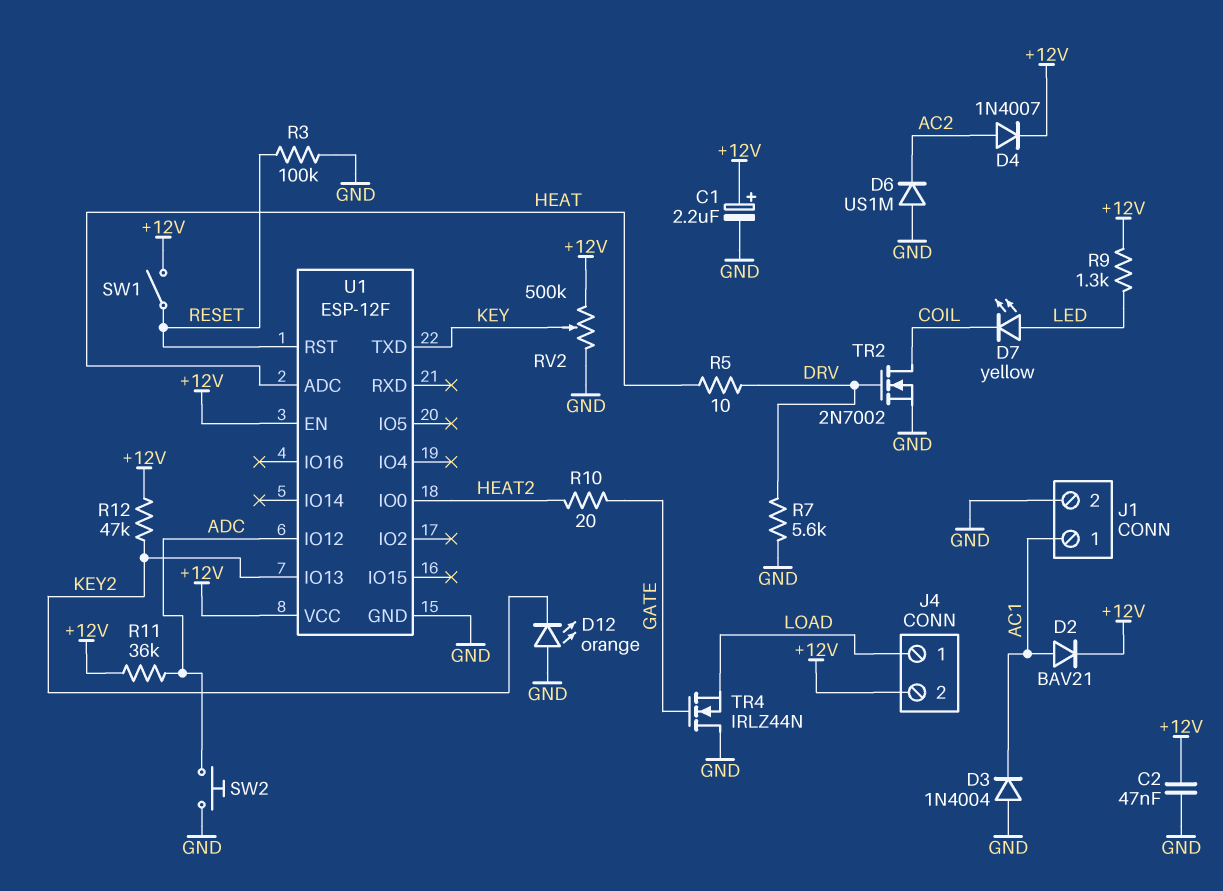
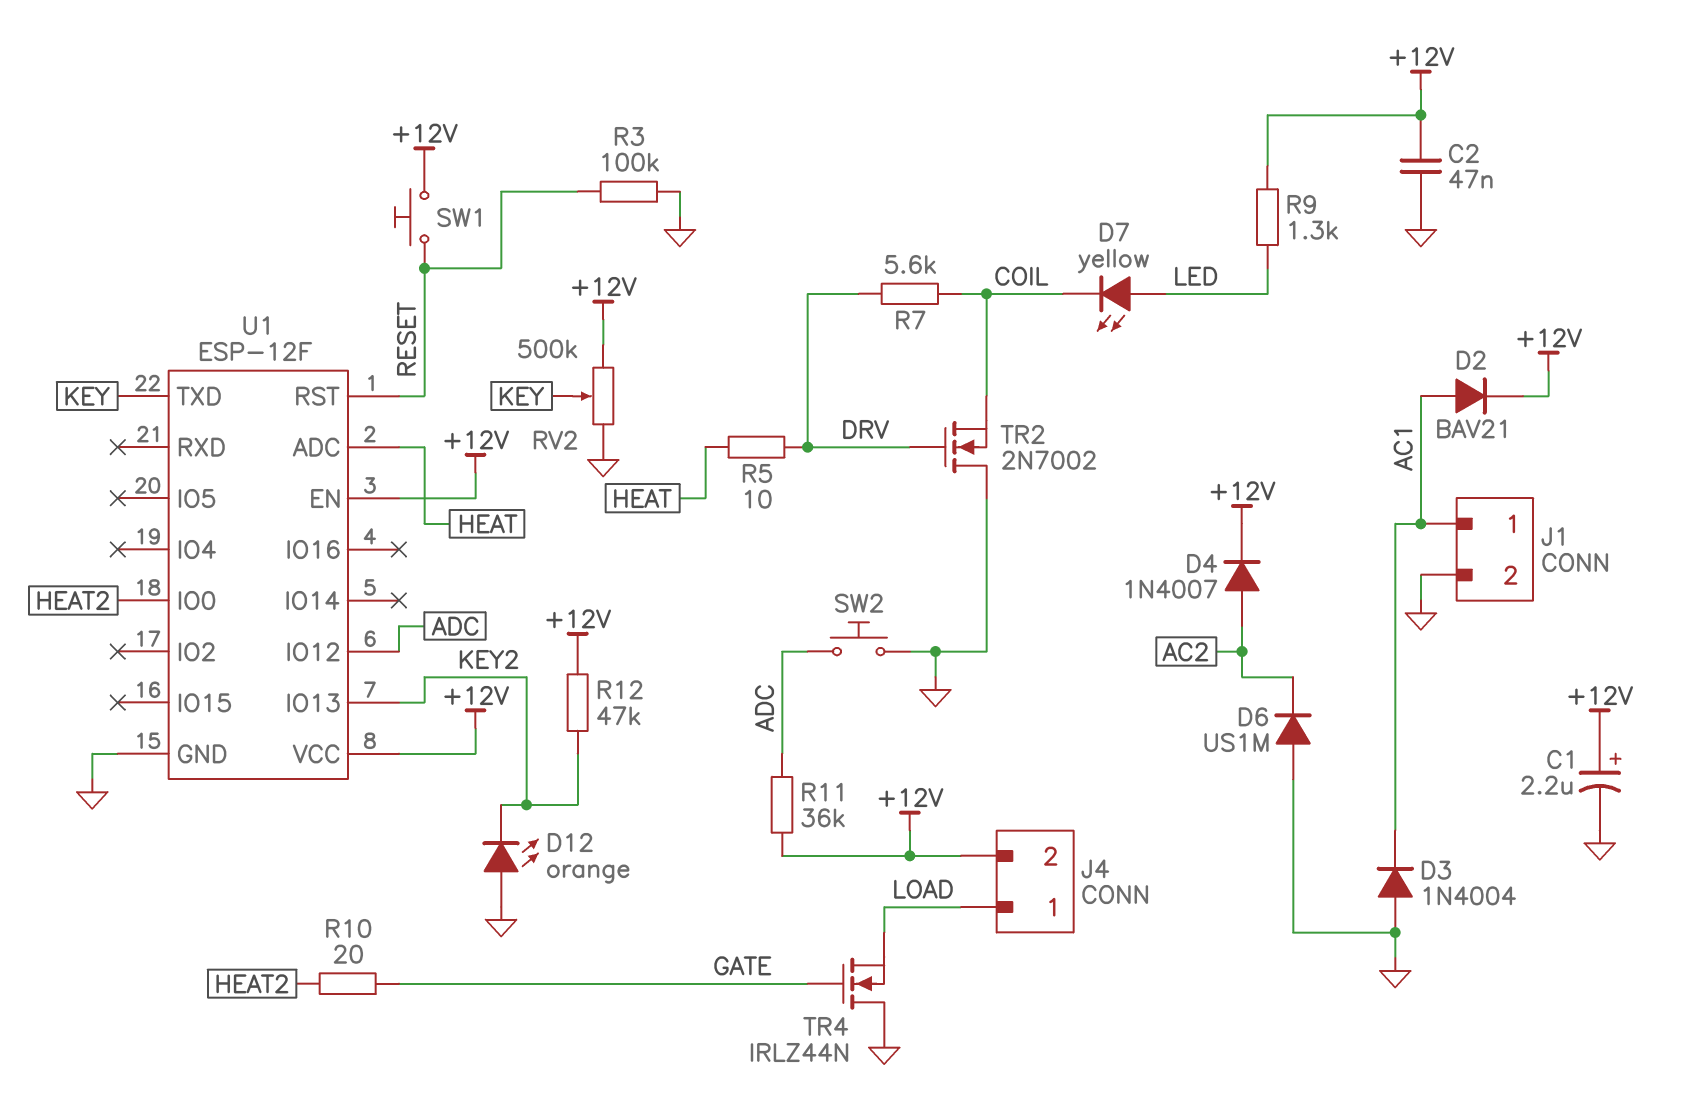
R7: 5.6k (DRV, GND) -> 5.6k (COIL, DRV)
SW1: switch (+12V, RESET) -> button (+12V, RESET)
TR2: NMOS 2N7002 (G DRV, D COIL, S GND) -> NMOS 2N7002 (G DRV, D GND, S COIL)

